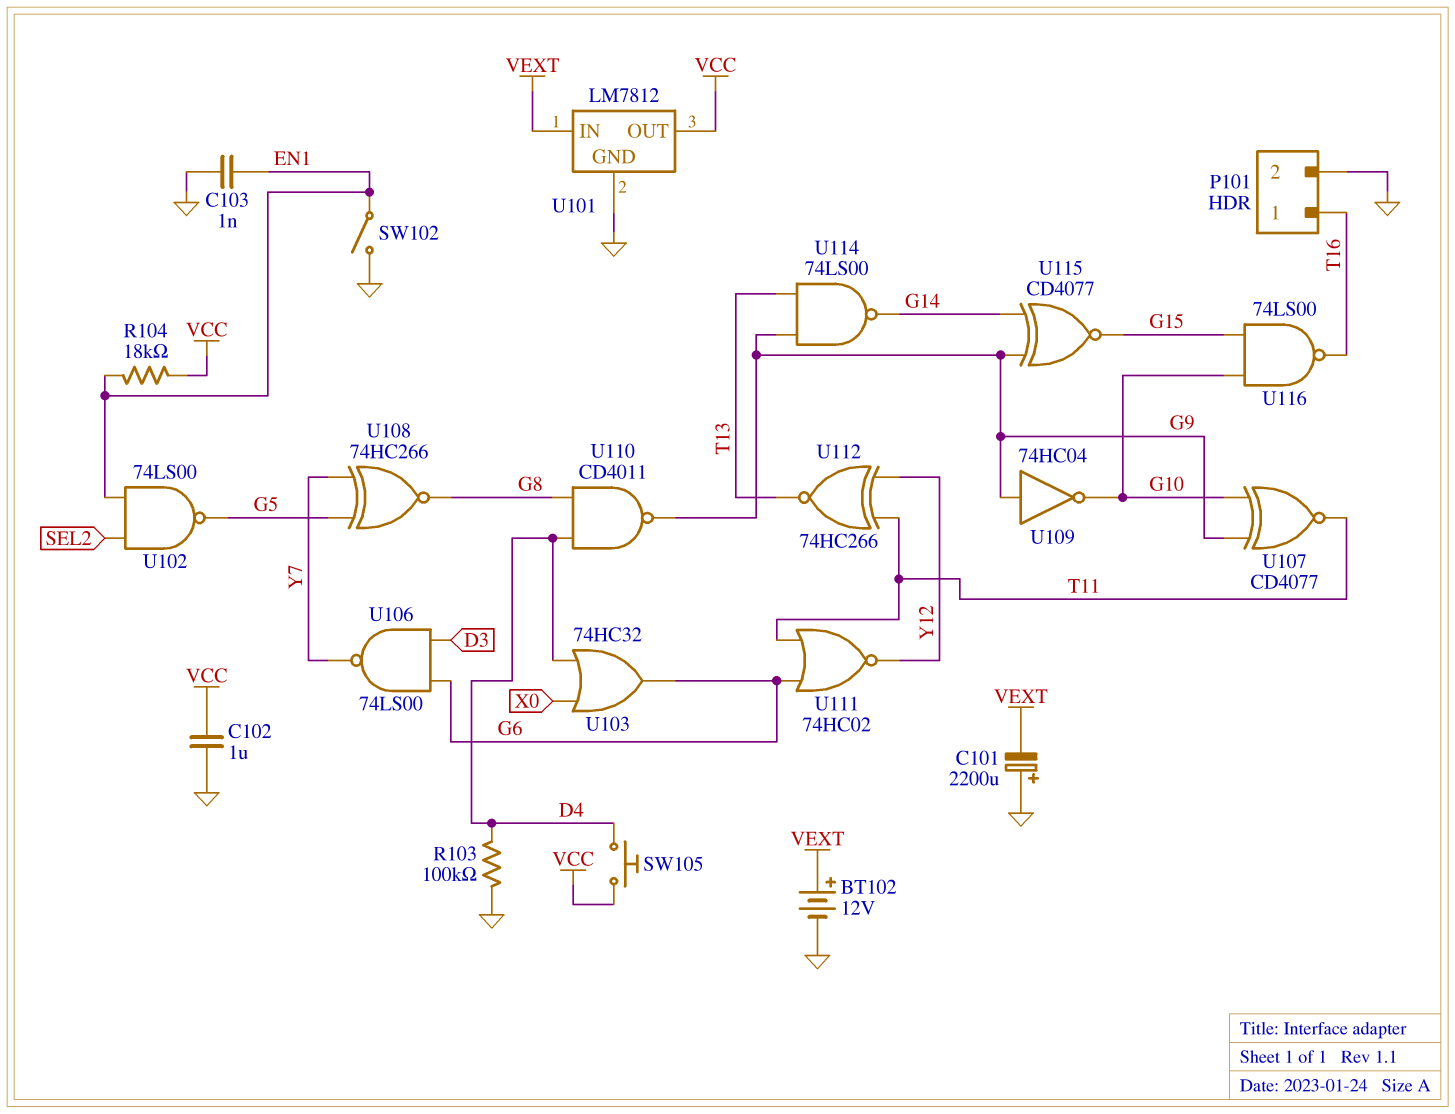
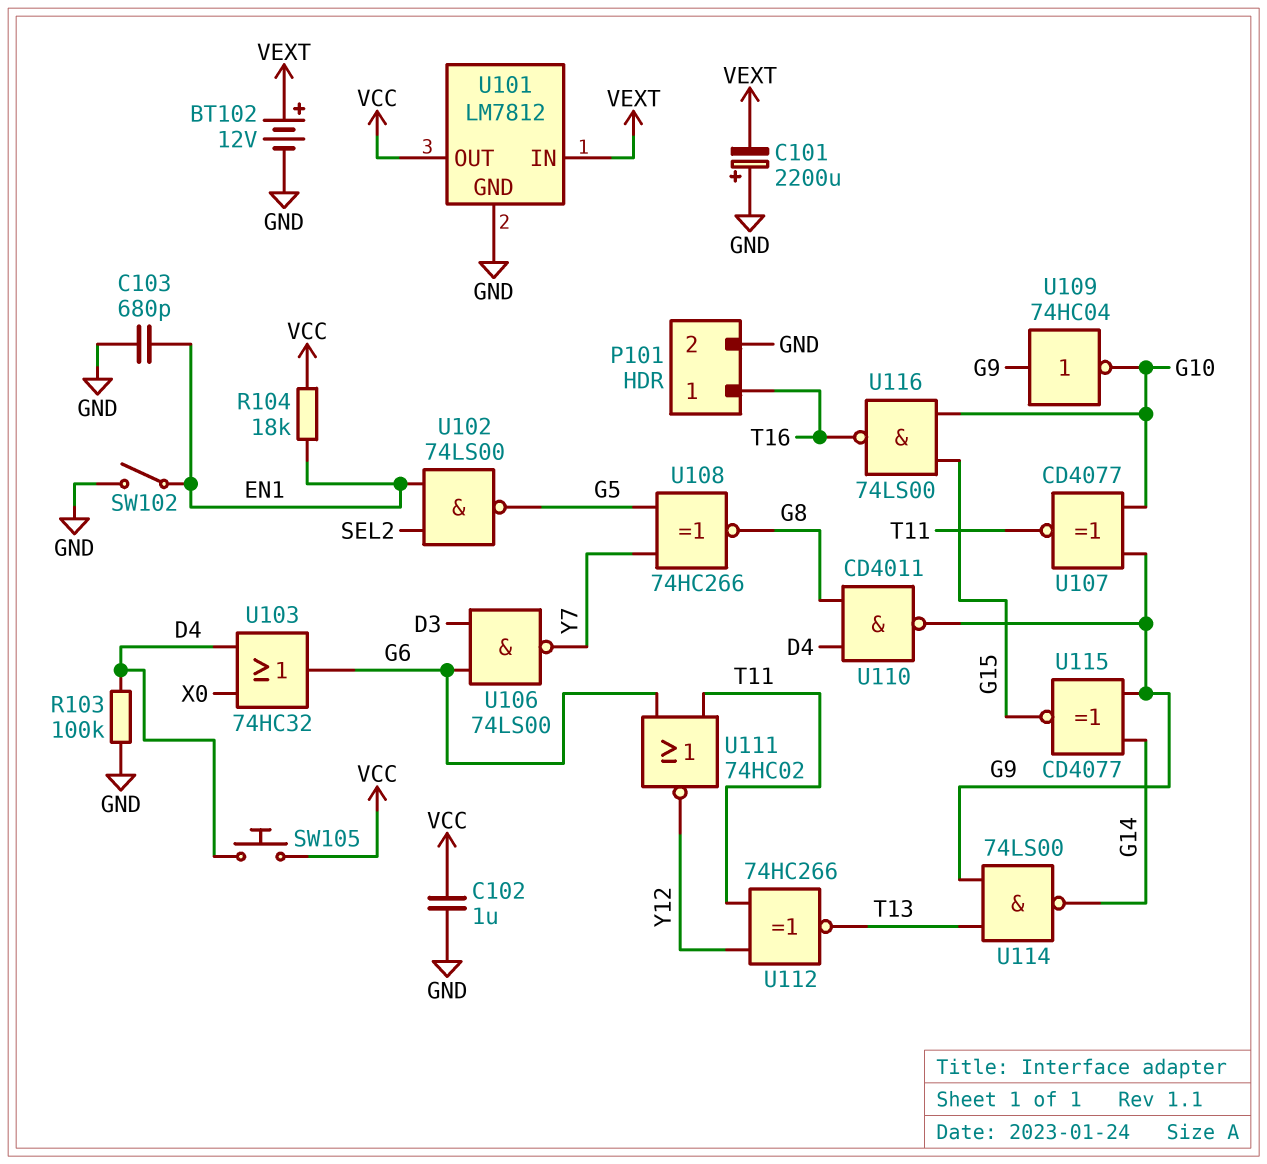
C103: 1nF (EN1, GND) -> 680pF (EN1, GND)

